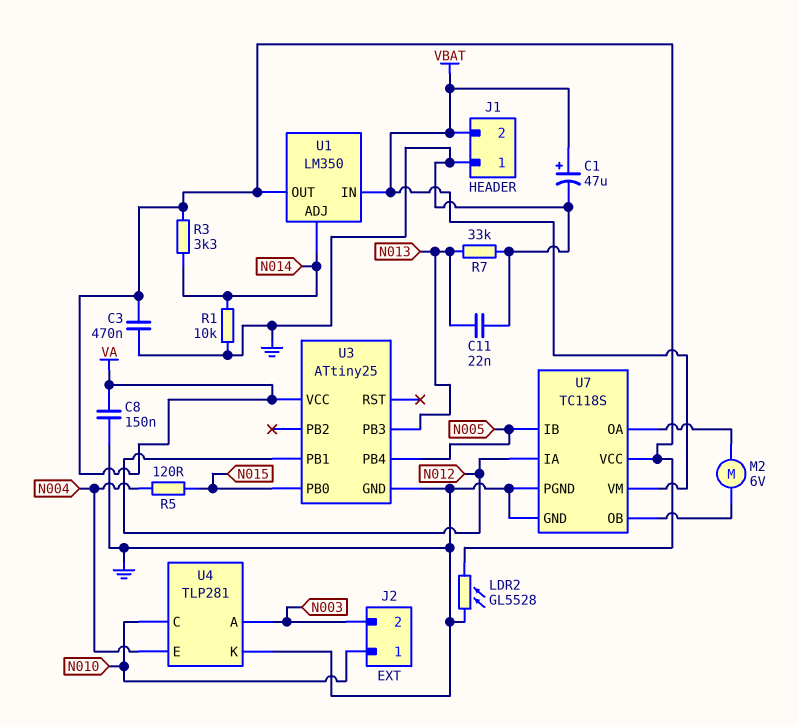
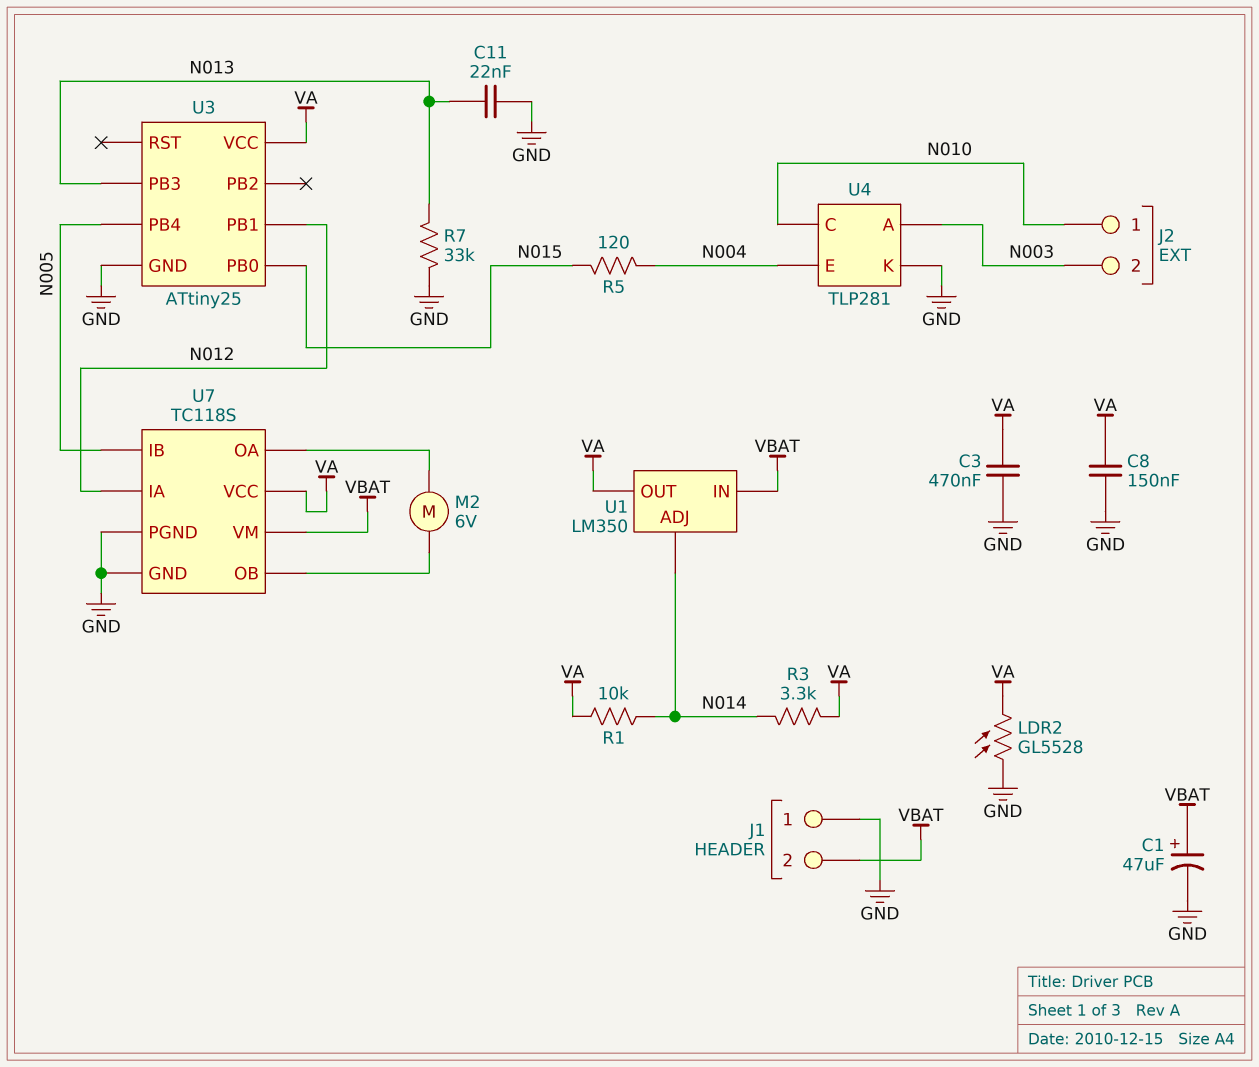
R1: 10k (GND, N014) -> 10k (N014, VA)

